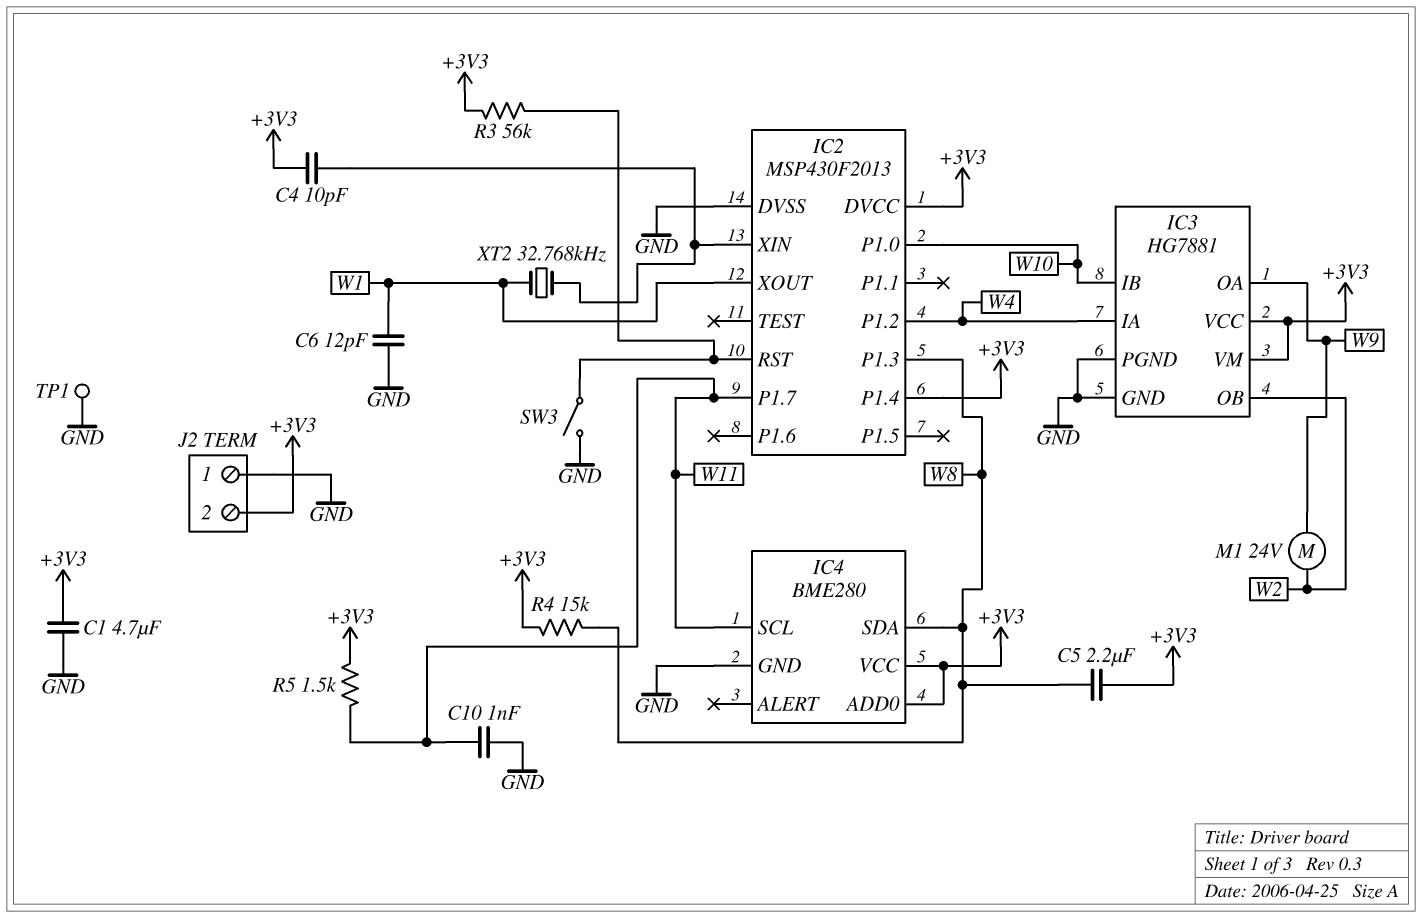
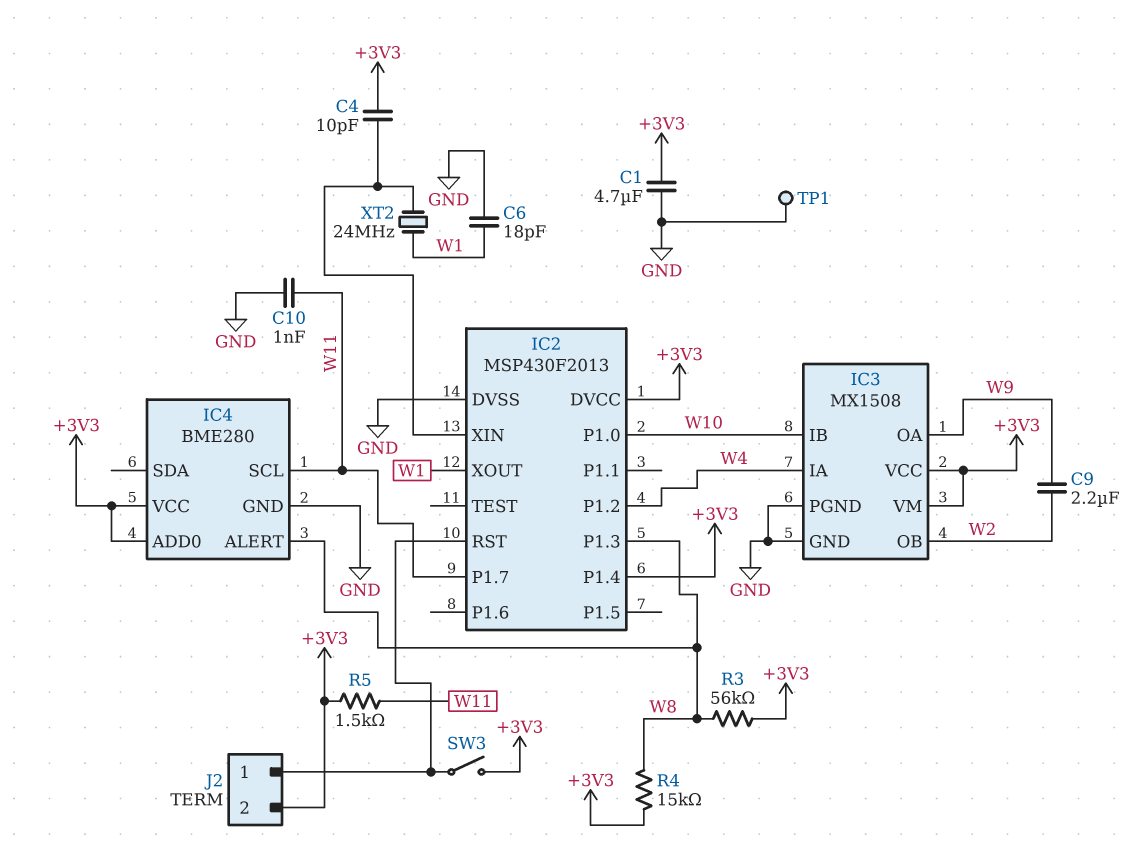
C5: 2.2uF (+3V3, W8) -> none
C6: 12pF (GND, W1) -> 18pF (GND, W1)
C9: none -> 2.2uF (W2, W9)
IC3: HG7881 -> MX1508
IC4 pin ALERT: none -> W8
IC4 pin SDA: W8 -> none
J2 pin 1: GND -> IC2/RST
M1: motor 24V (W2, W9) -> none
R3: 56k (+3V3, IC2/RST) -> 56k (+3V3, W8)
SW3: switch (GND, IC2/RST) -> switch (+3V3, IC2/RST)
XT2: 32.768kHz (IC2/XIN, W1) -> 24MHz (IC2/XIN, W1)

